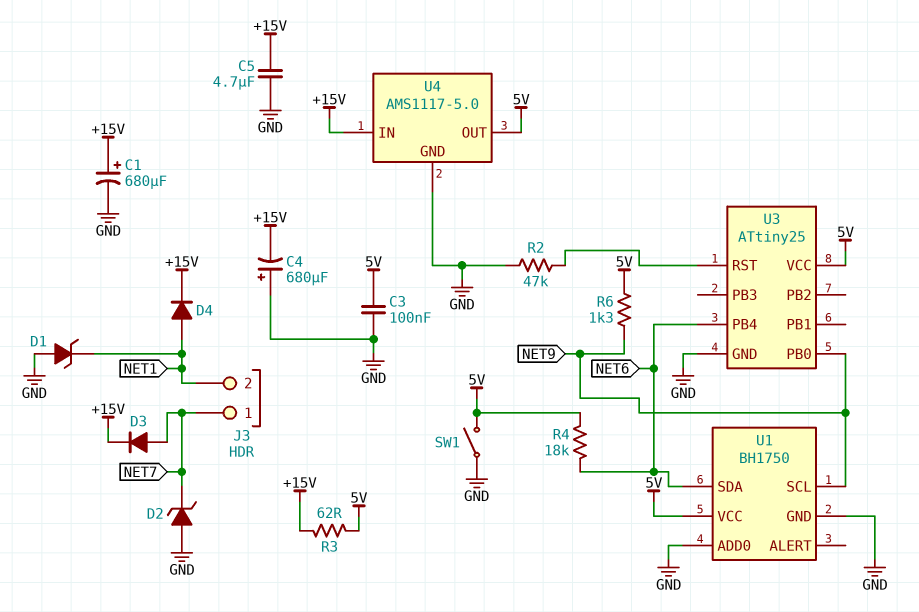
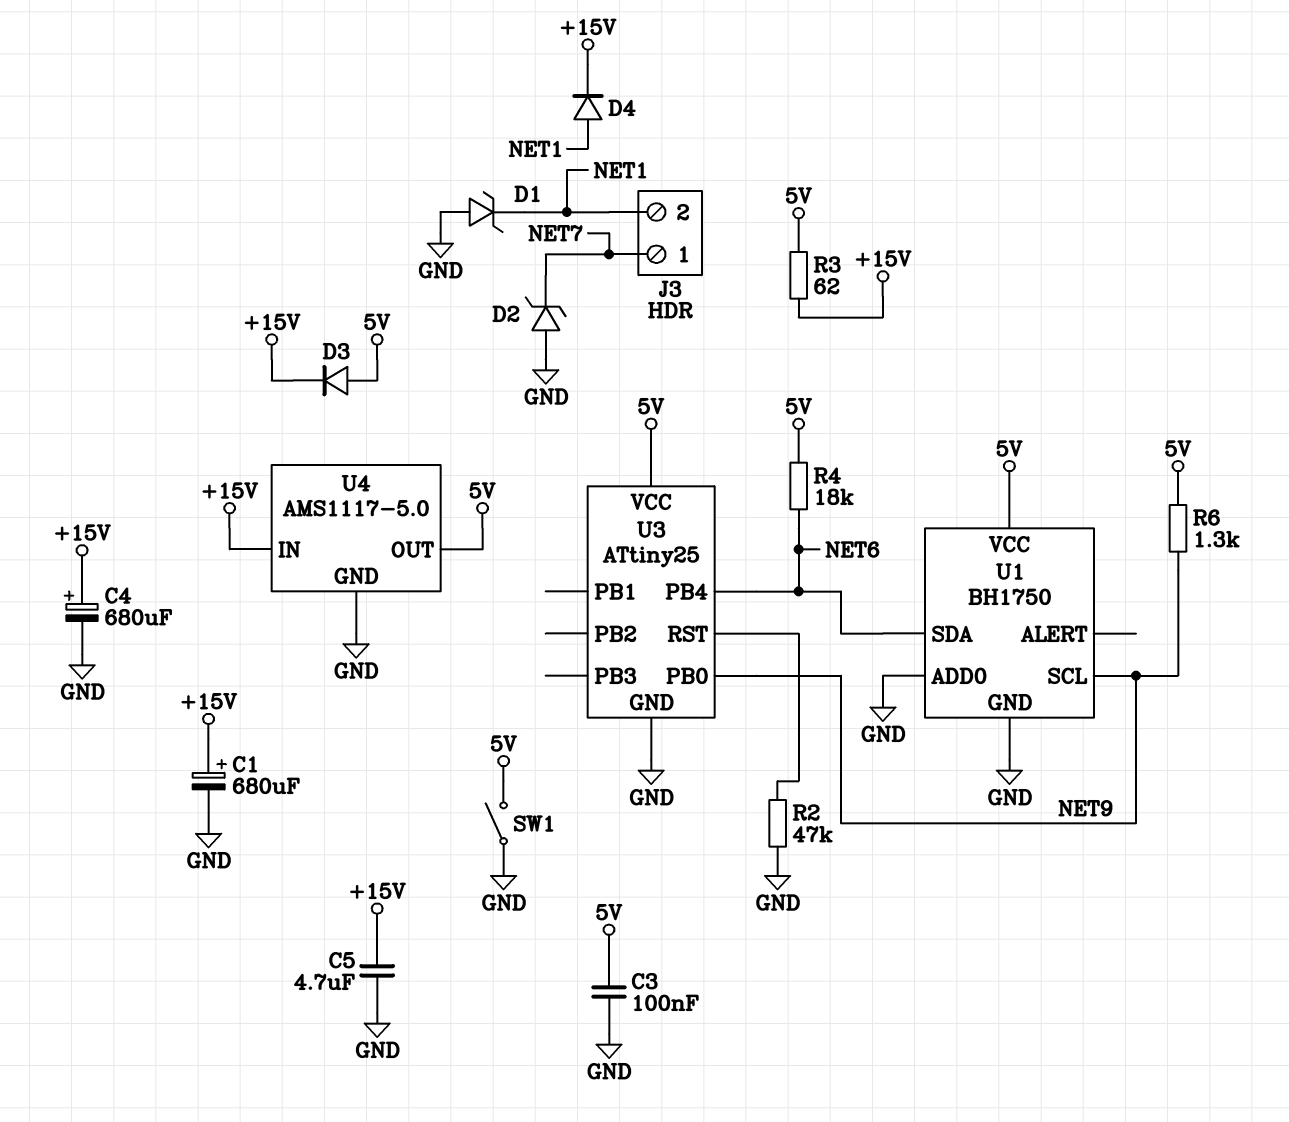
C4: 680uF (plus GND, minus +15V) -> 680uF (plus +15V, minus GND)
D3: diode (A NET7, K +15V) -> diode (A 5V, K +15V)

